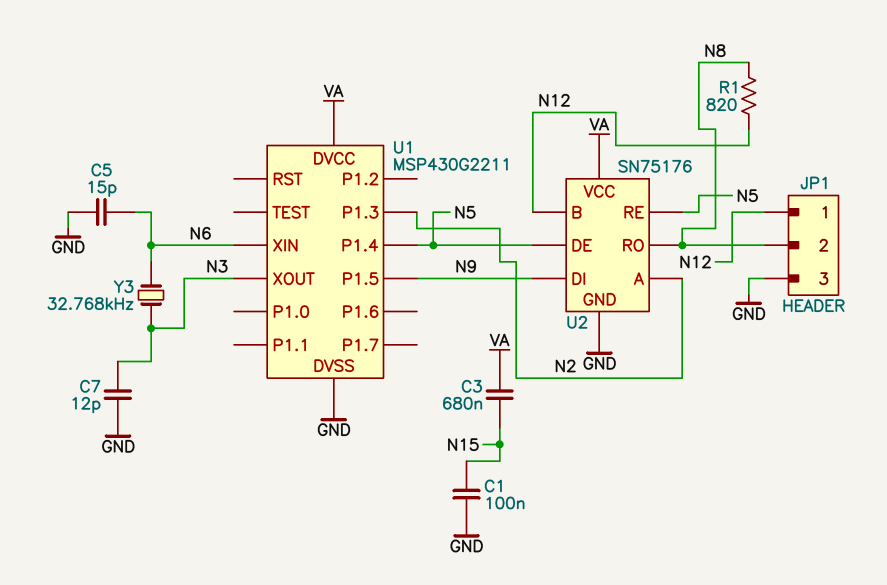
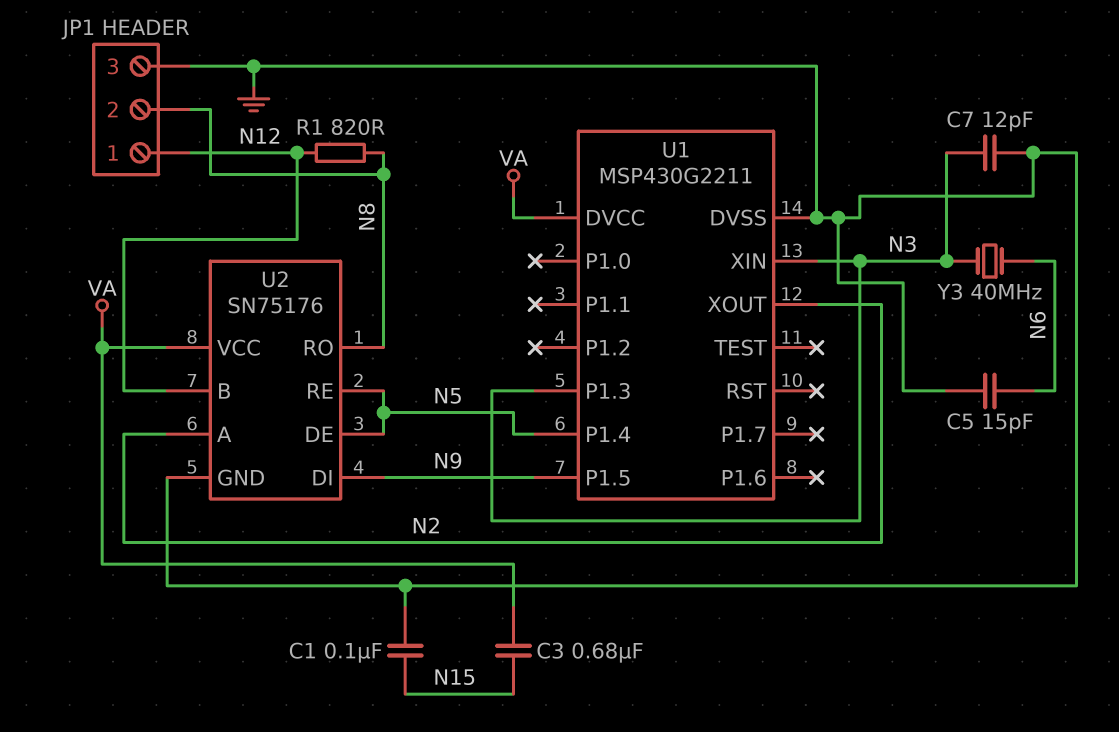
U1 pin P1.3: N2 -> N3
U1 pin XIN: N6 -> N3
U1 pin XOUT: N3 -> N2
Y3: 32.768kHz (N3, N6) -> 40MHz (N3, N6)

